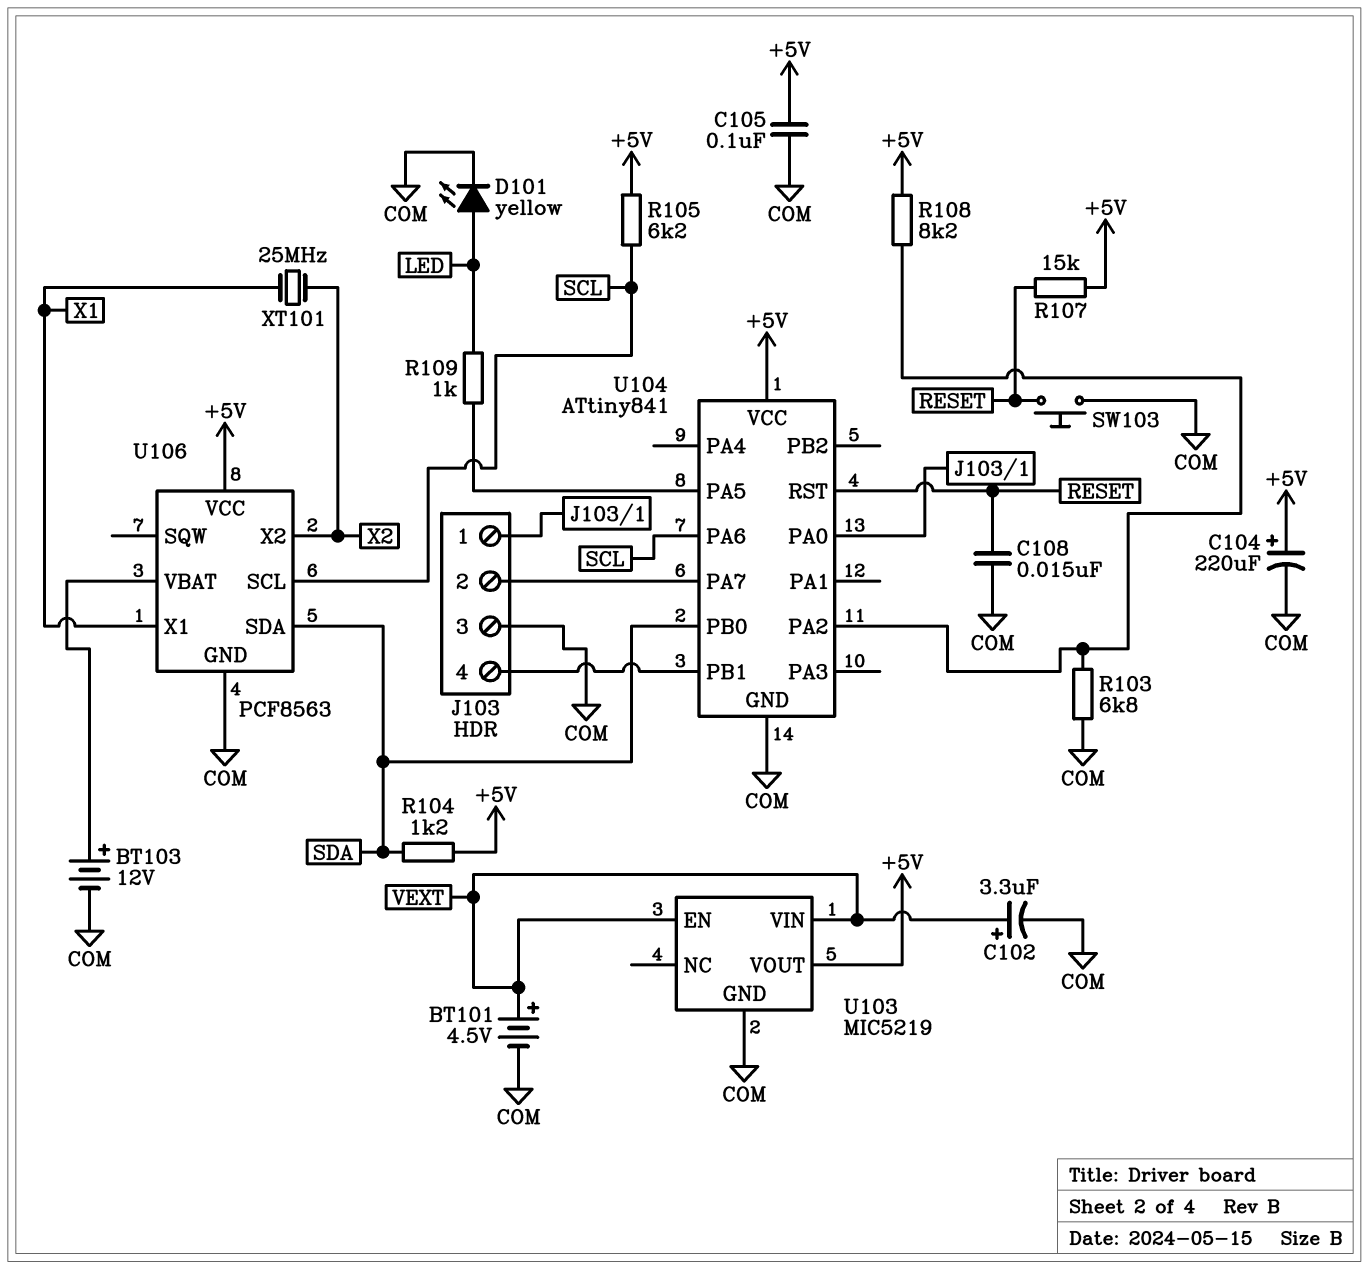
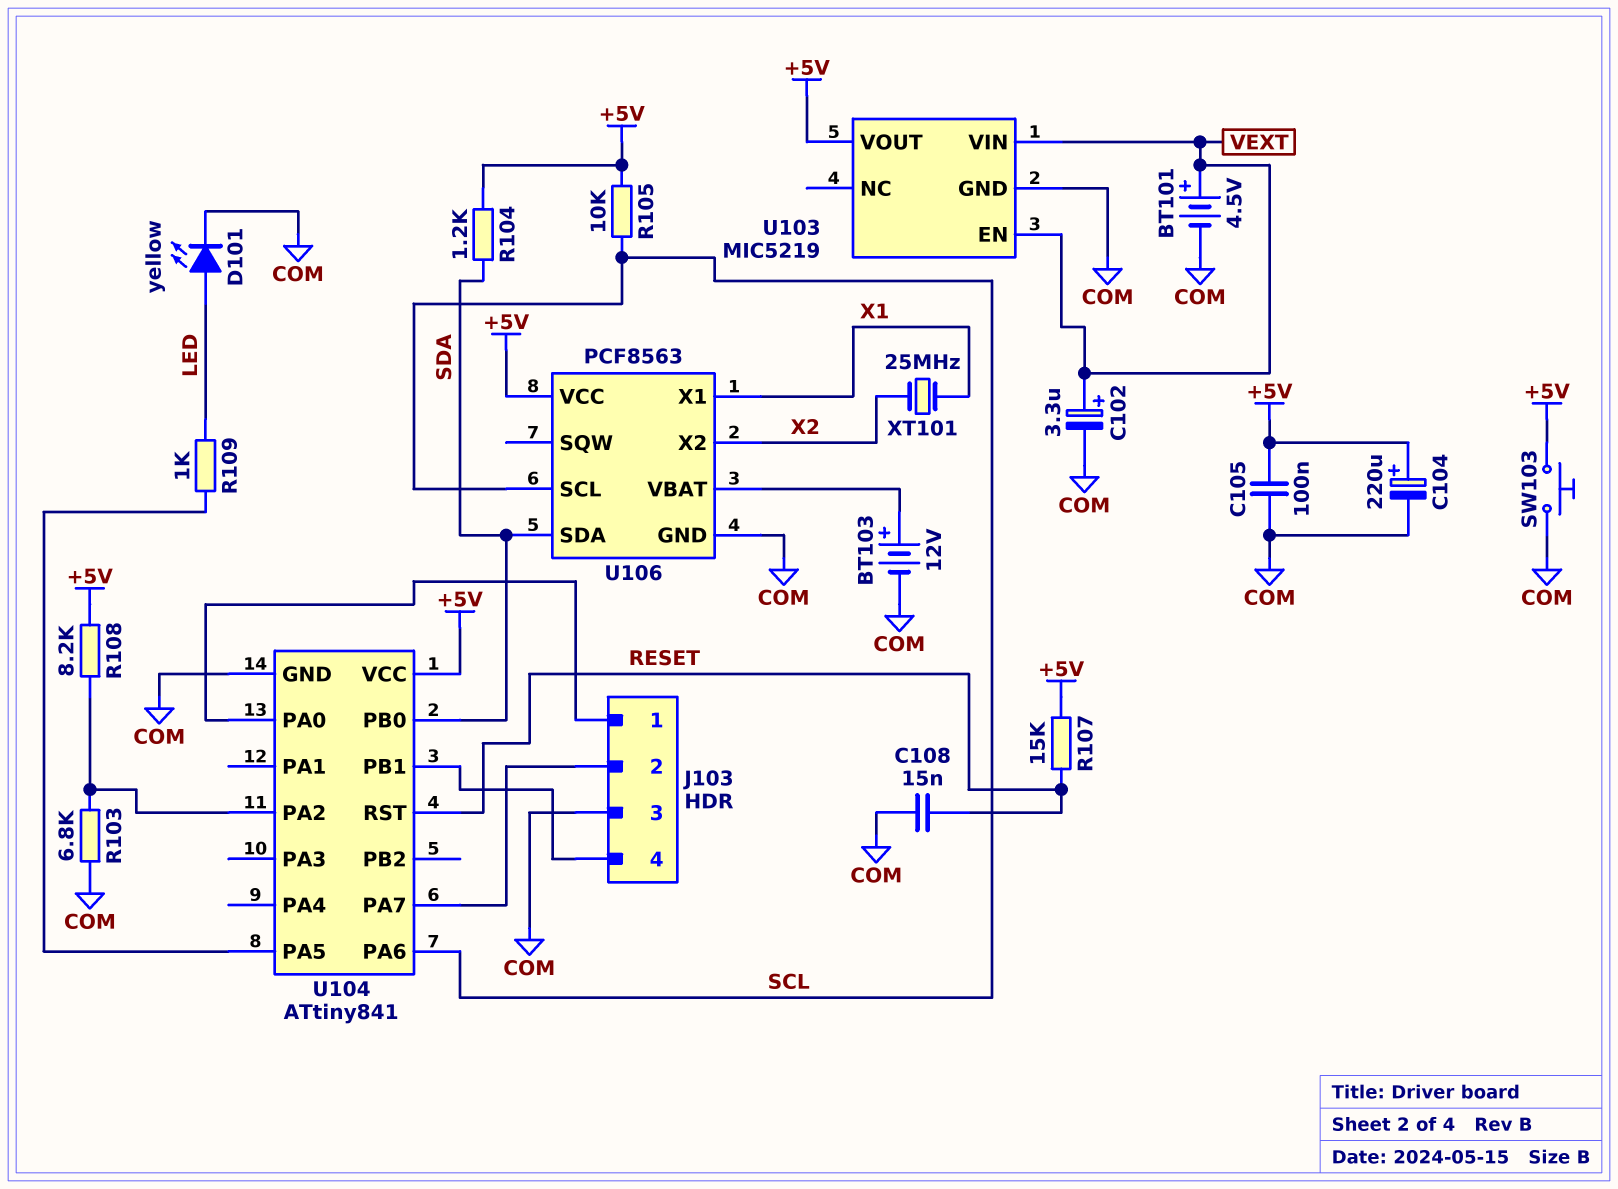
R105: 6.2k (+5V, SCL) -> 10k (+5V, SCL)
SW103: button (COM, RESET) -> button (+5V, COM)

